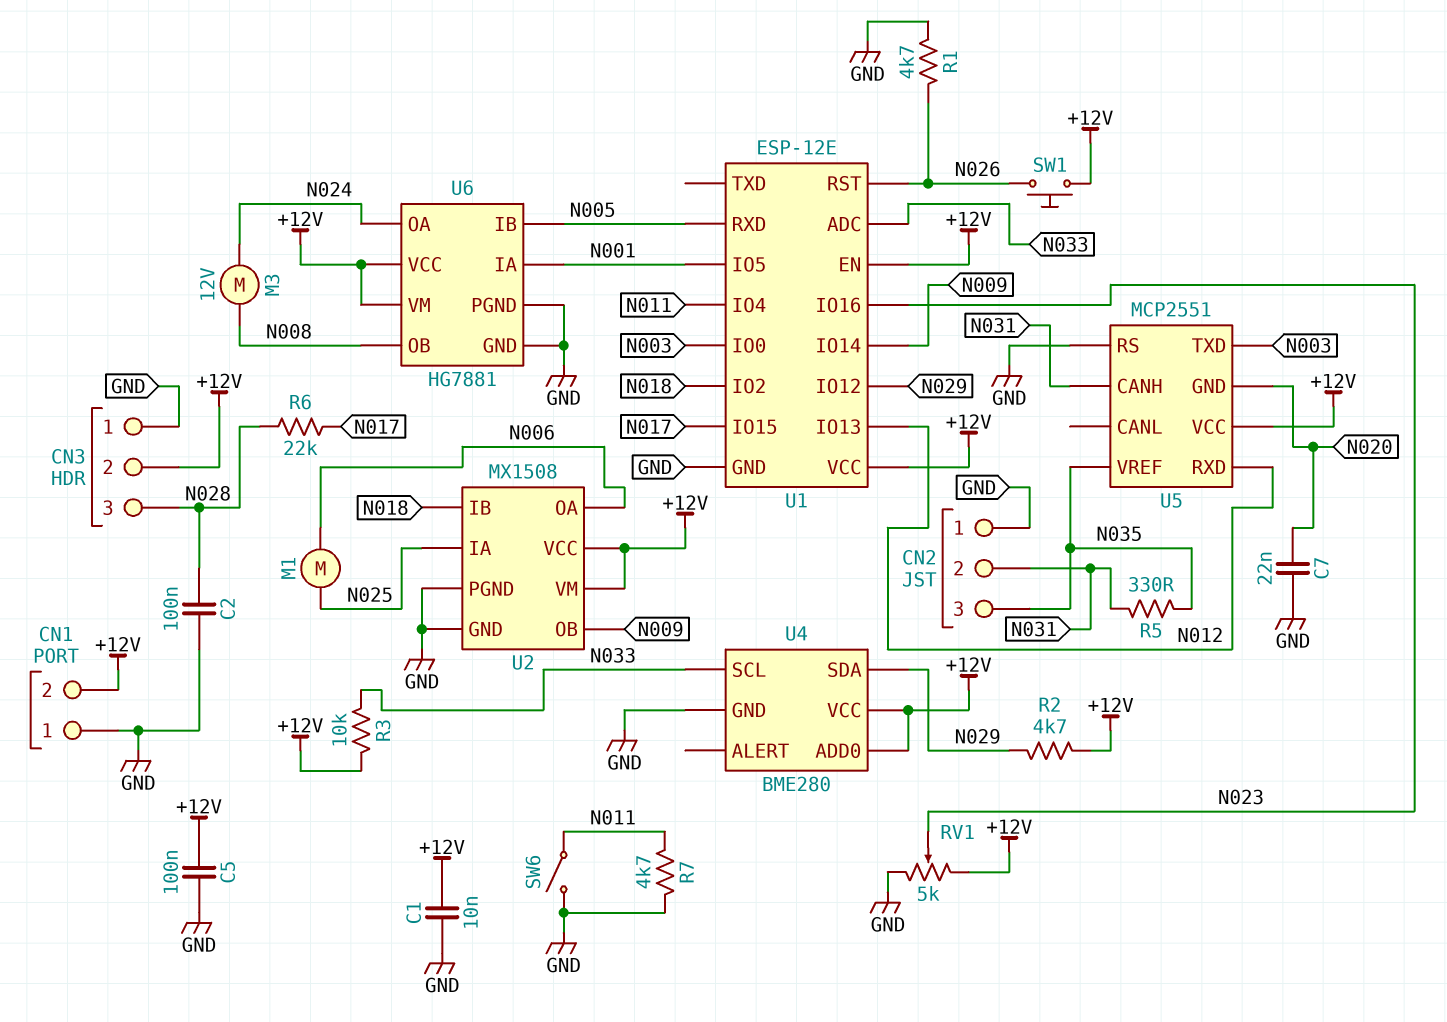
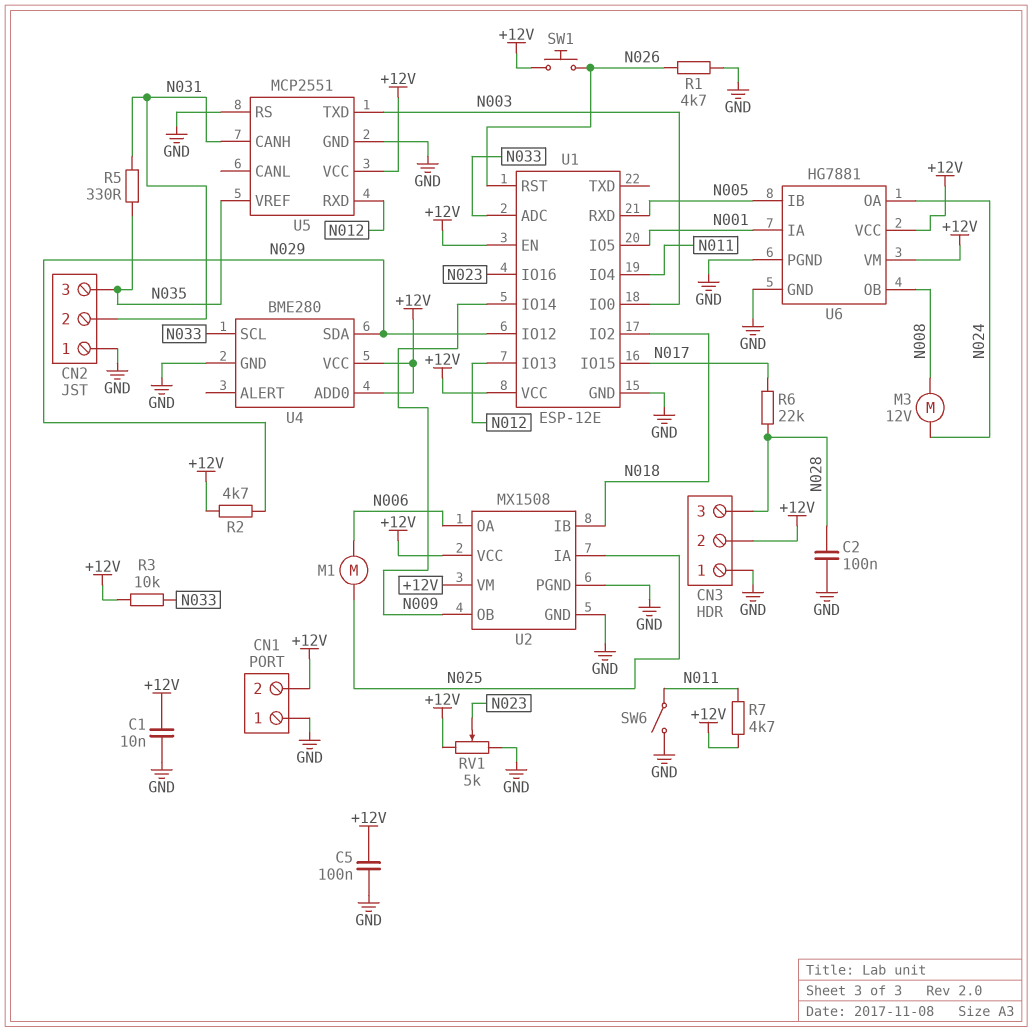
C7: 22nF (GND, N020) -> none
R7: 4.7k (GND, N011) -> 4.7k (+12V, N011)
U5 pin GND: N020 -> GND

